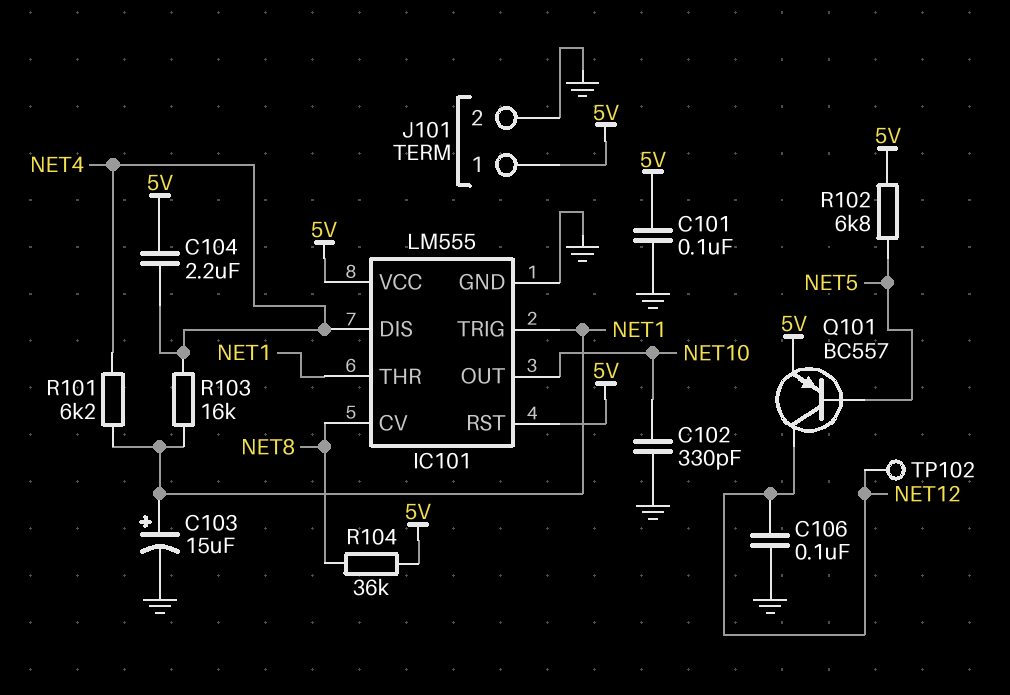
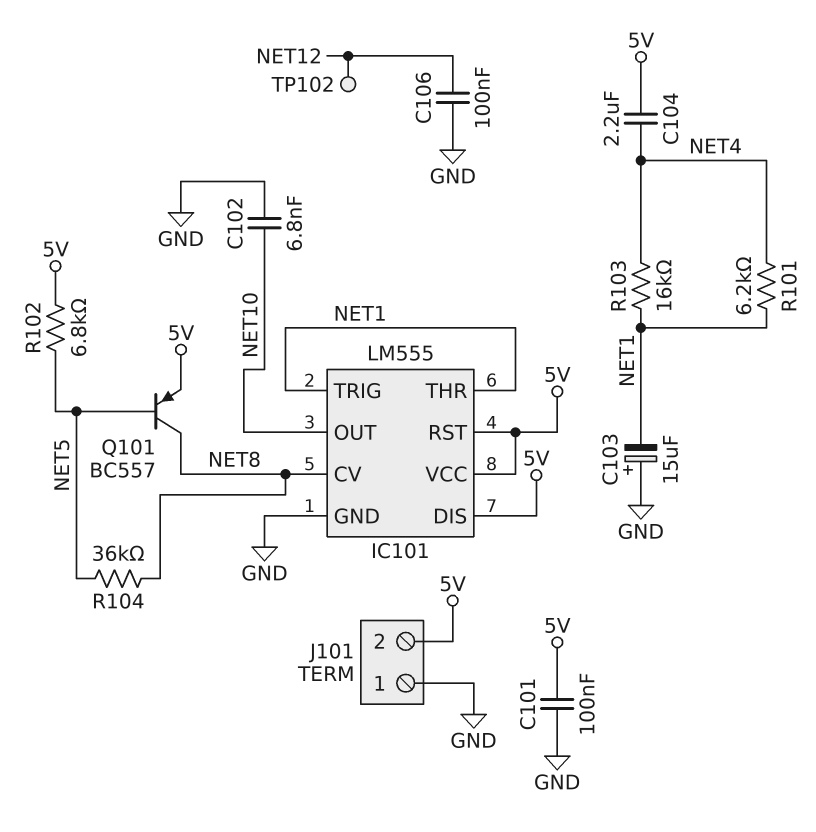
C102: 330pF (GND, NET10) -> 6.8nF (GND, NET10)
C103: 15uF (plus NET1, minus GND) -> 15uF (plus GND, minus NET1)
IC101 pin DIS: NET4 -> 5V
J101 pin 1: 5V -> GND
J101 pin 2: GND -> 5V
Q101: PNP BC557 (B NET5, C NET12, E 5V) -> PNP BC557 (B NET5, C NET8, E 5V)
R104: 36k (5V, NET8) -> 36k (NET5, NET8)

